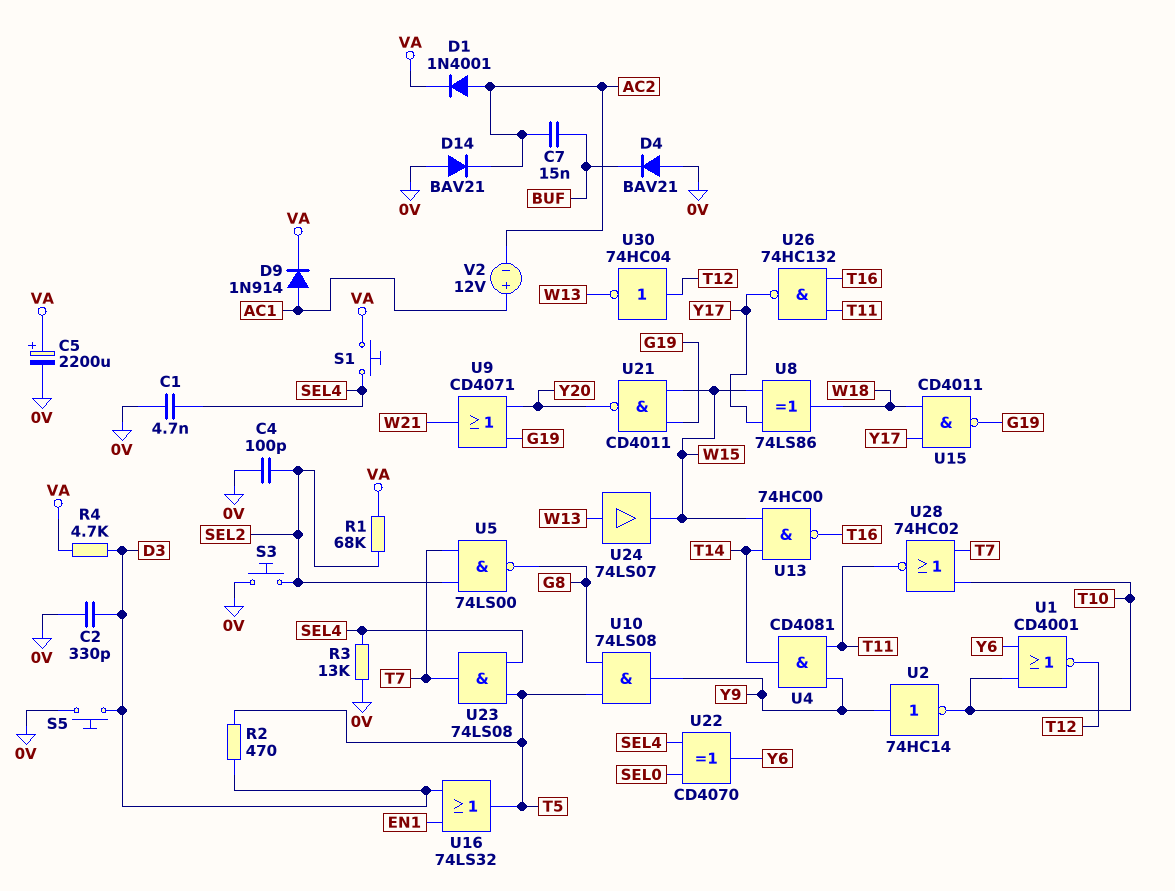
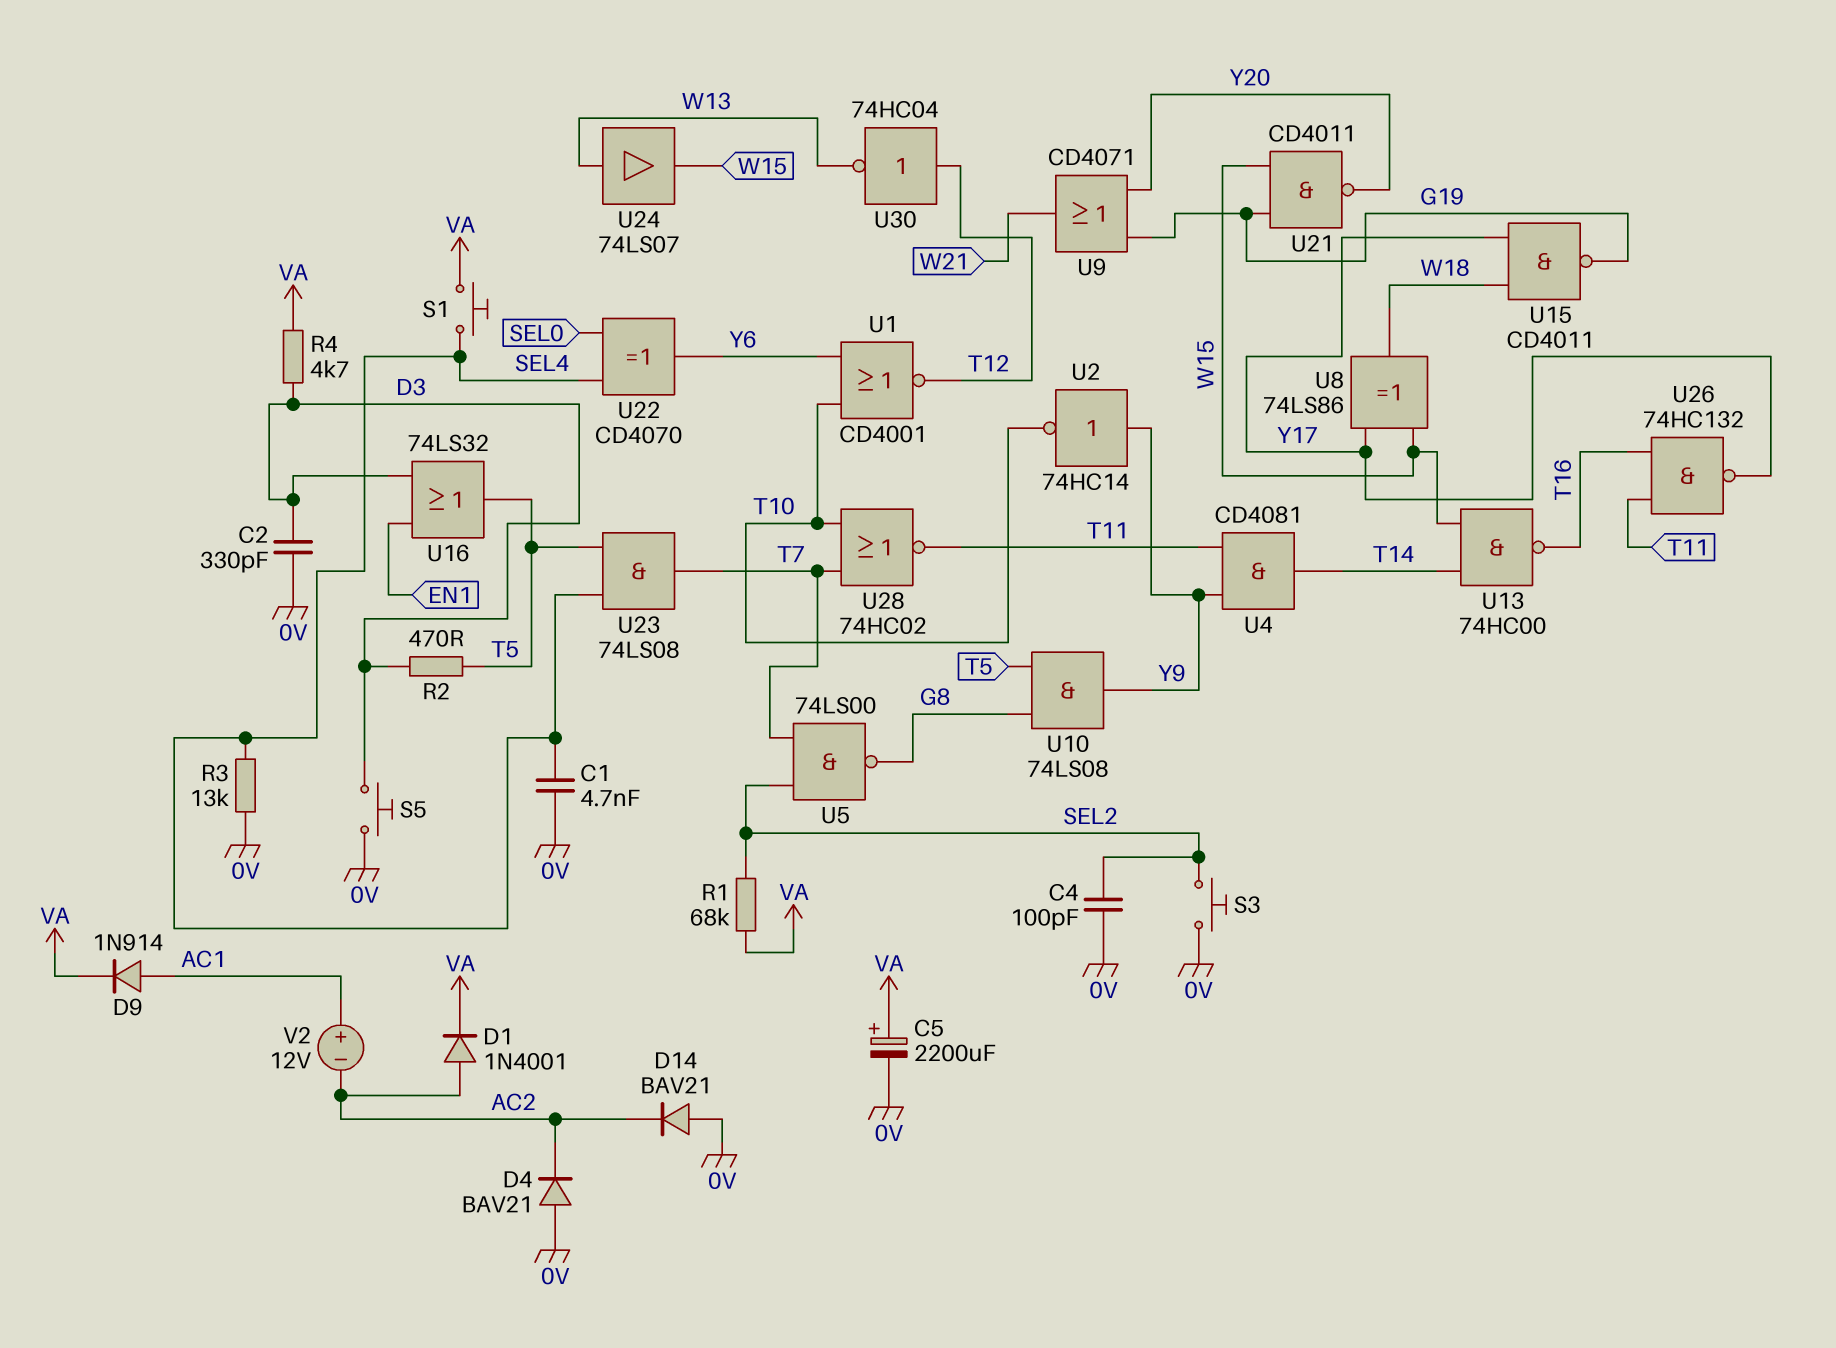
C7: 15nF (AC2, BUF) -> none
D4: diode BAV21 (A 0V, K BUF) -> diode BAV21 (A 0V, K AC2)

